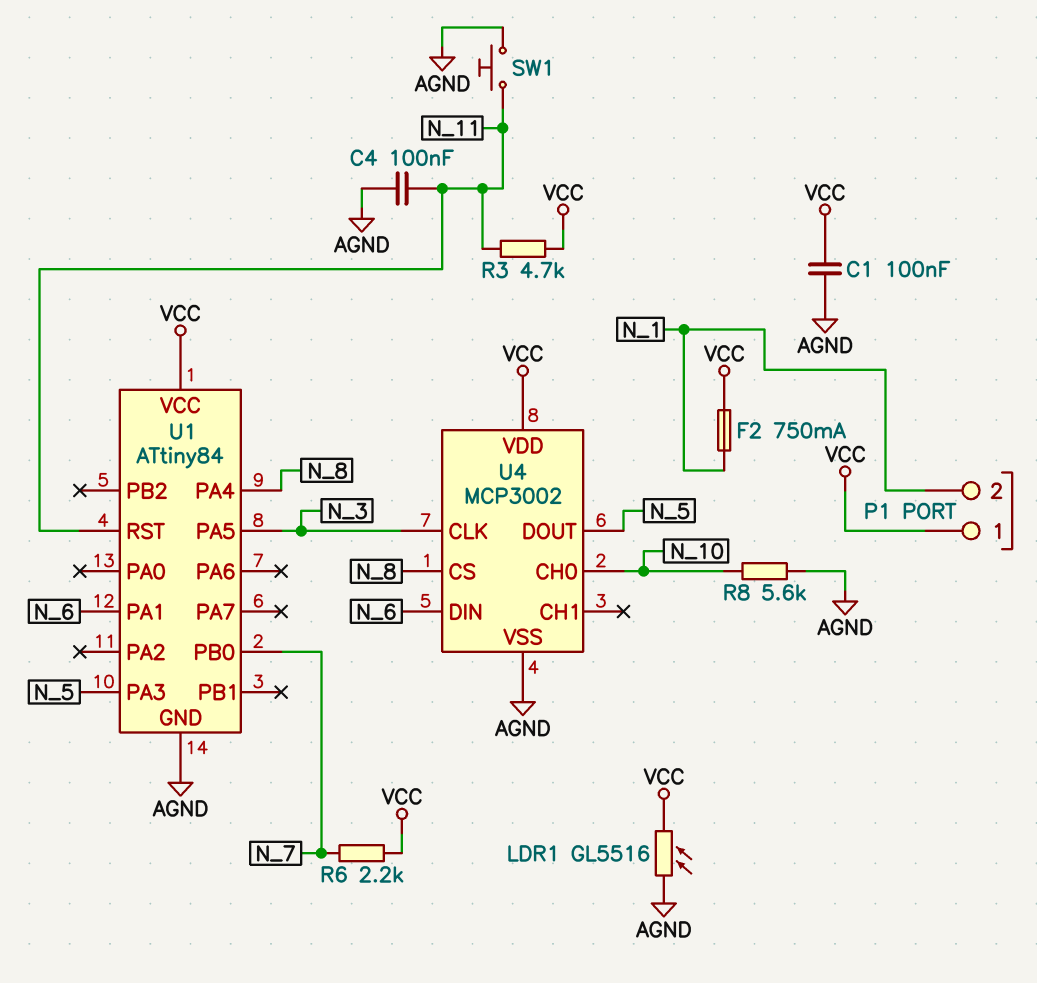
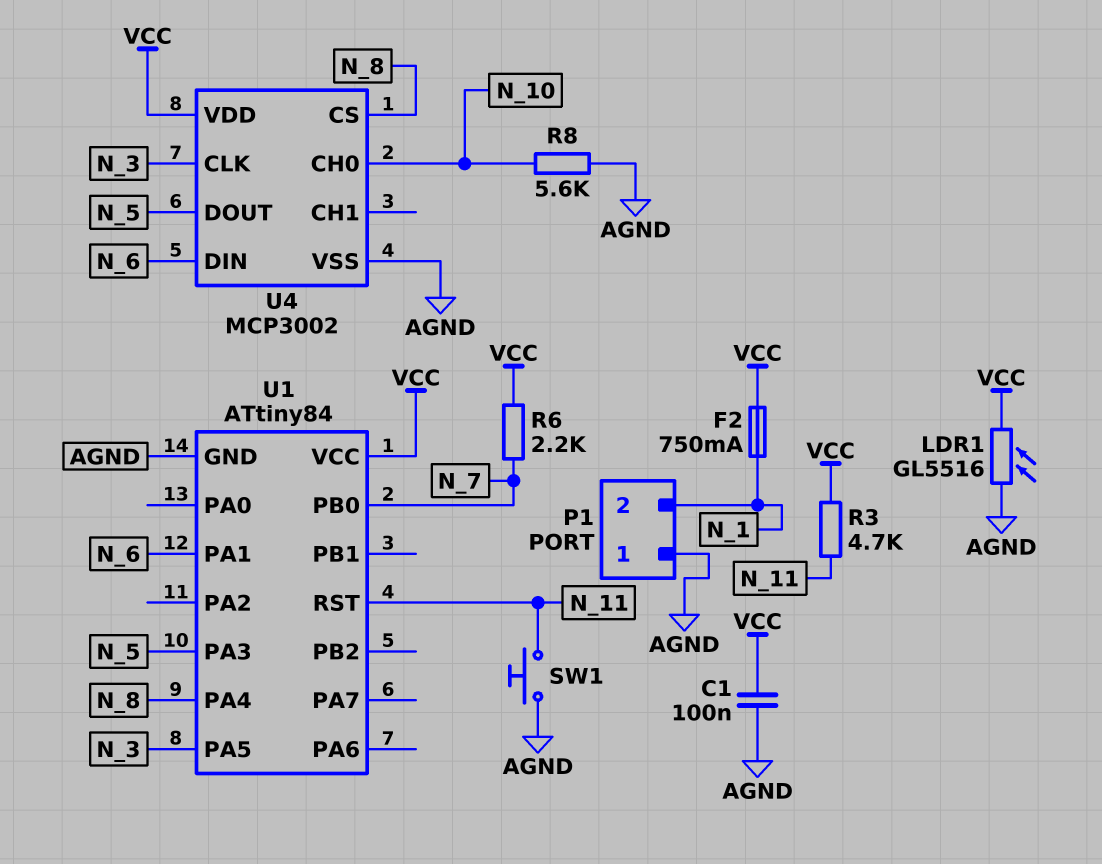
C4: 100nF (AGND, N_11) -> none
P1 pin 1: VCC -> AGND

